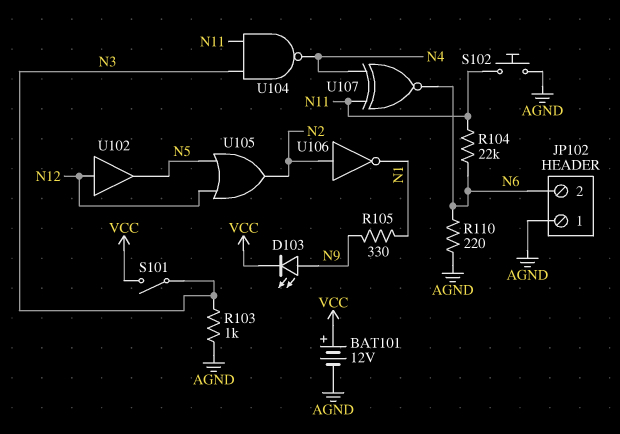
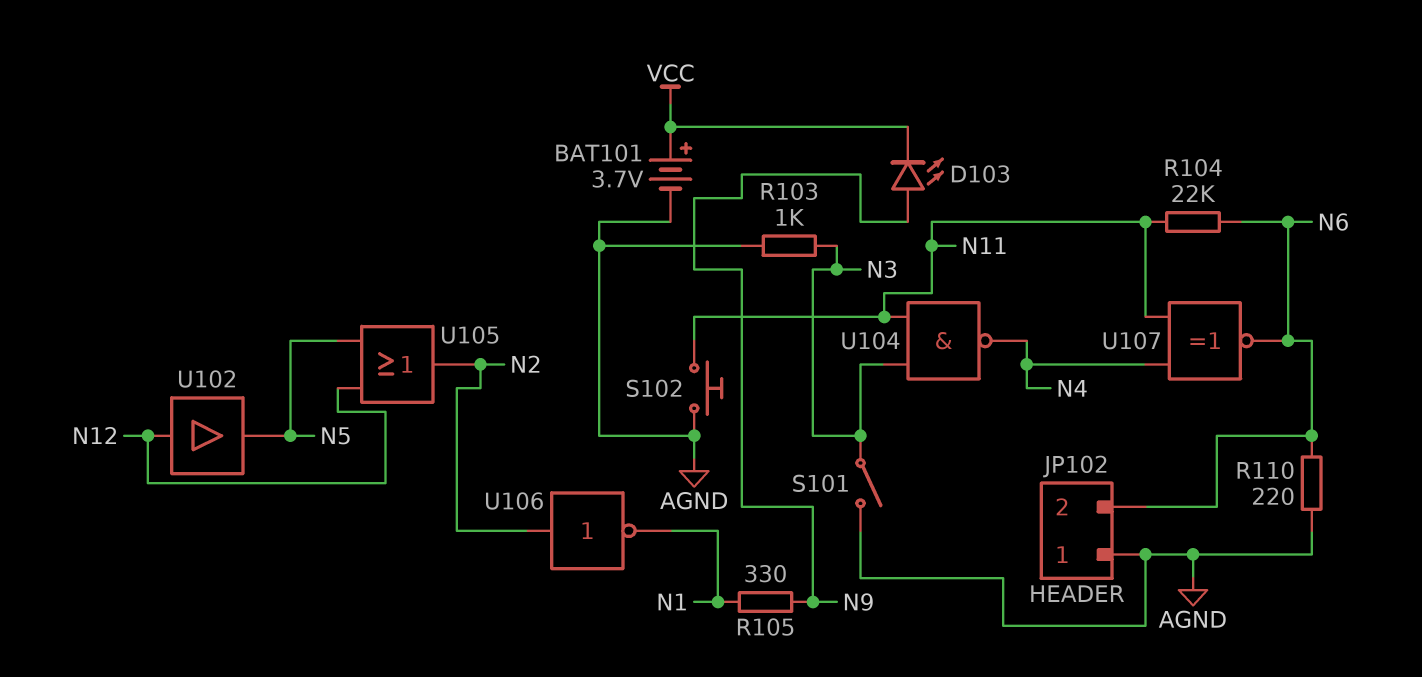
BAT101: 12V (plus VCC, minus AGND) -> 3.7V (plus VCC, minus AGND)
S101: switch (N3, VCC) -> switch (AGND, N3)

